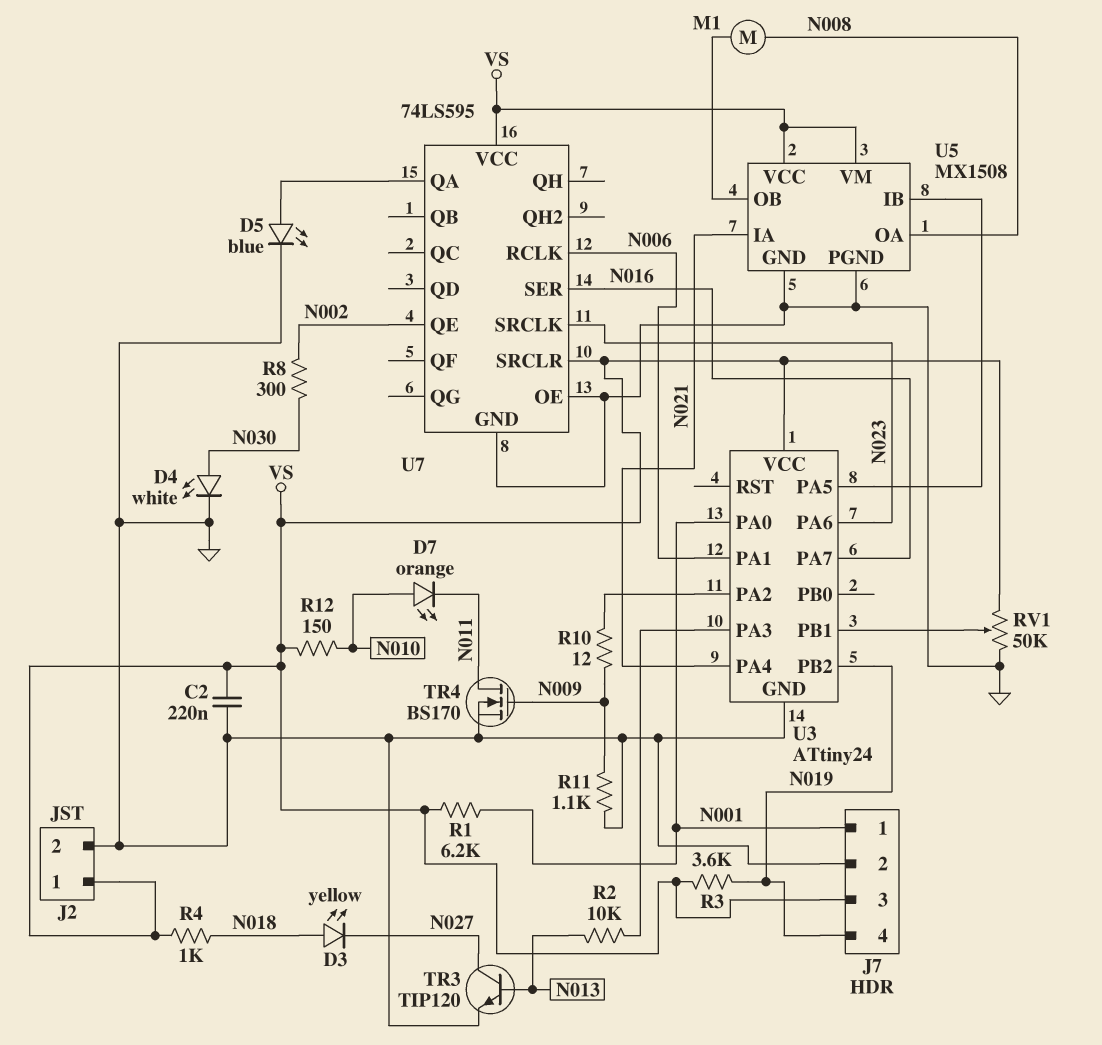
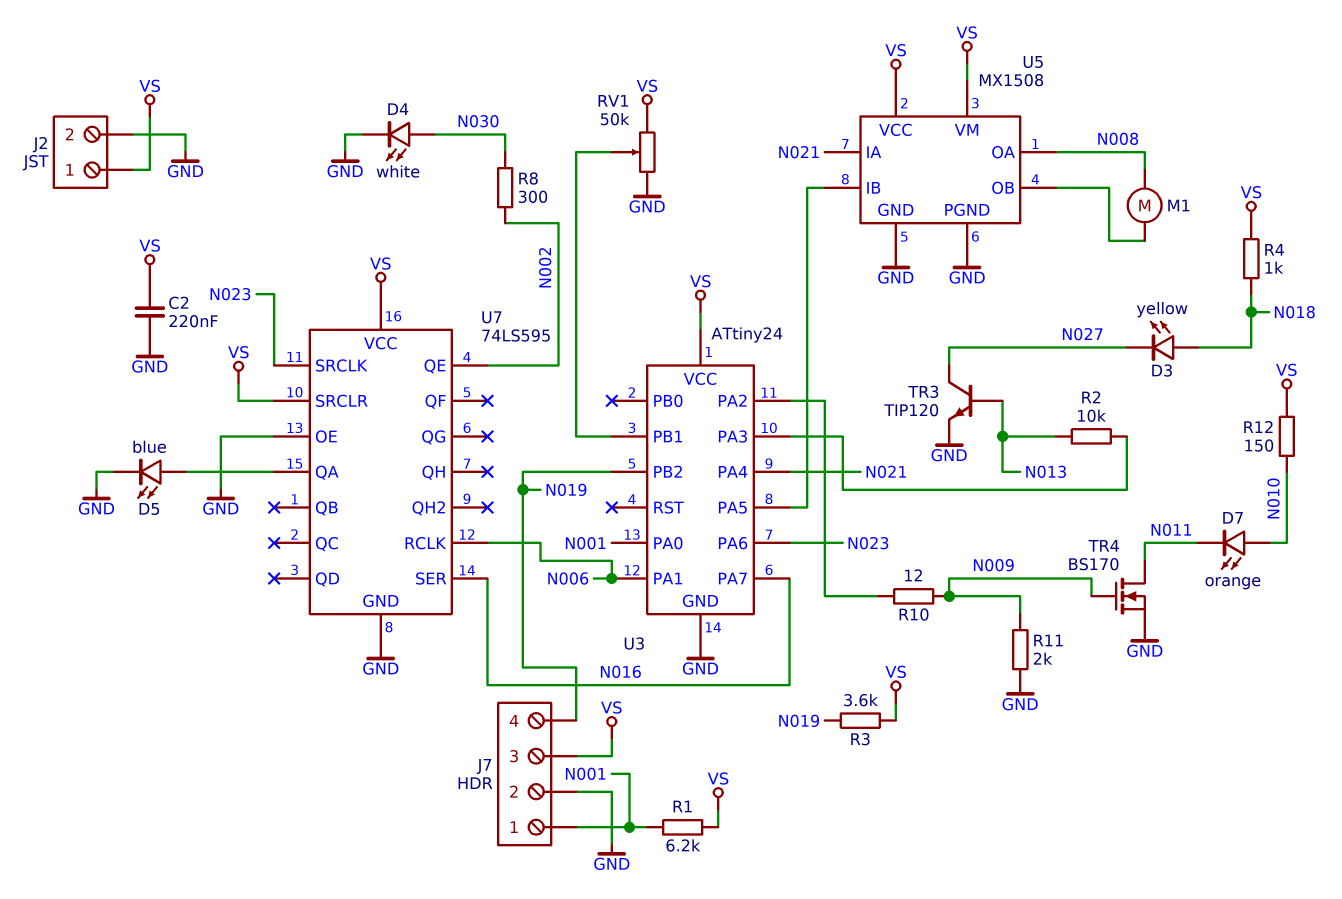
R11: 1.1k (GND, N009) -> 2k (GND, N009)

